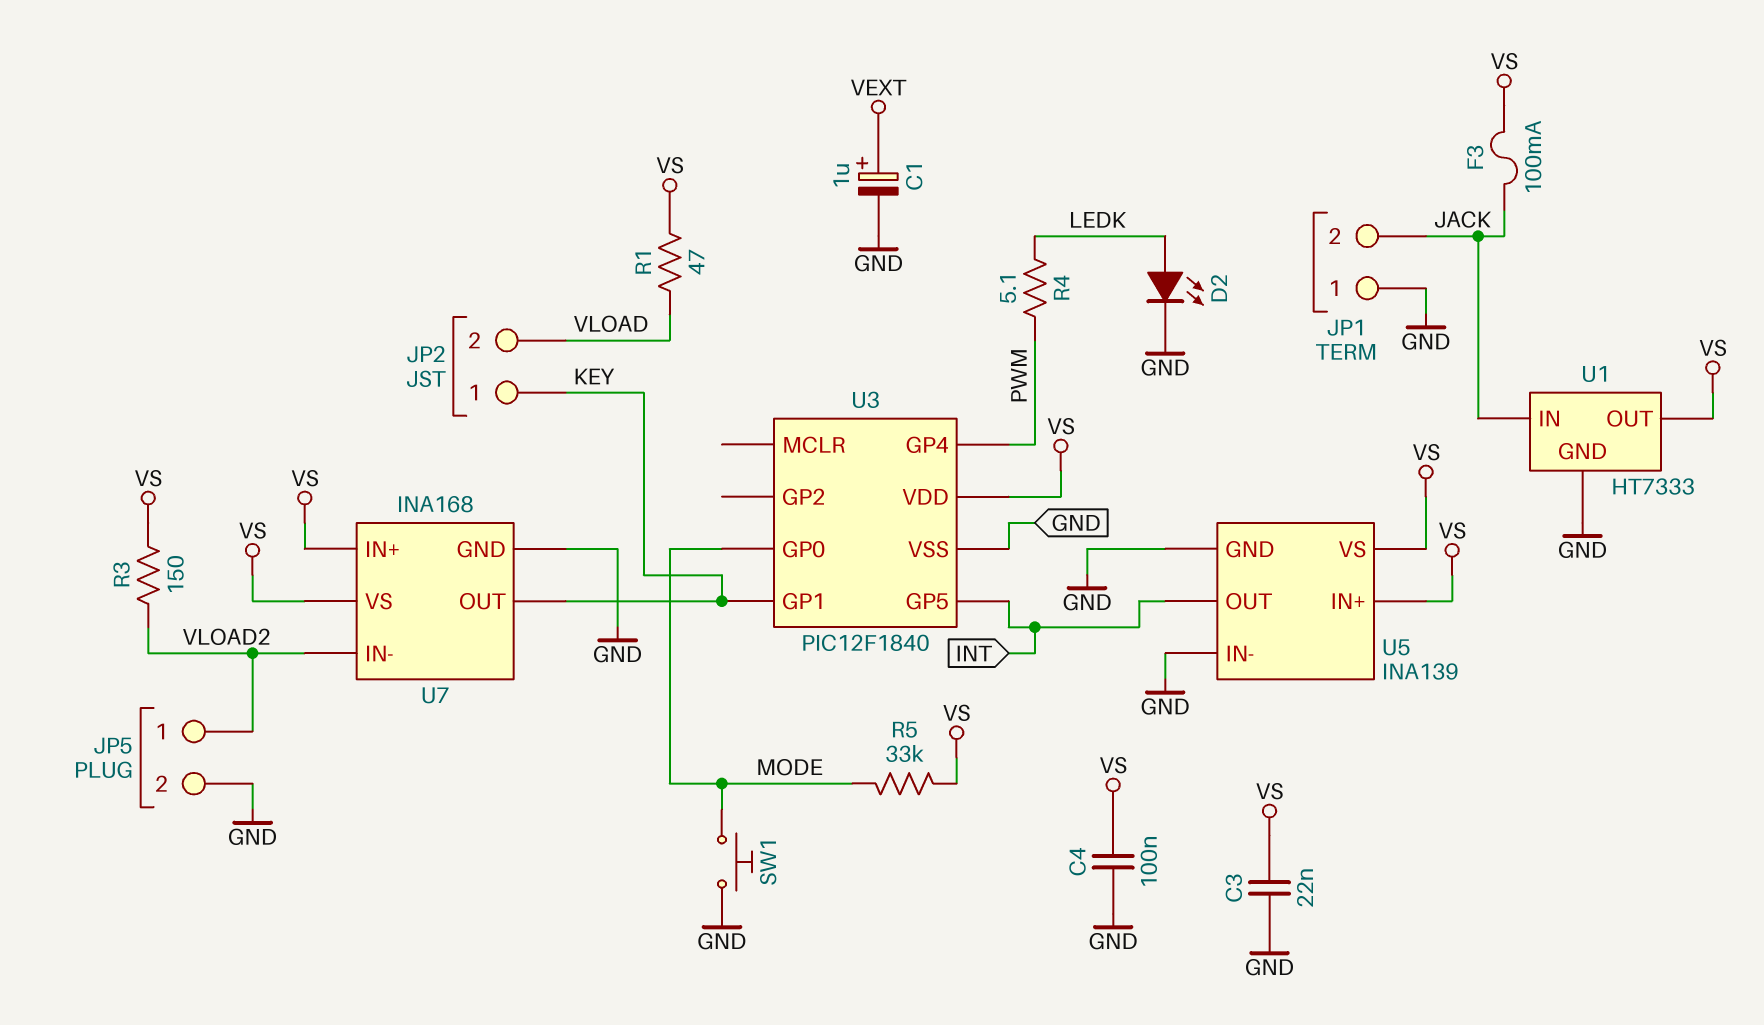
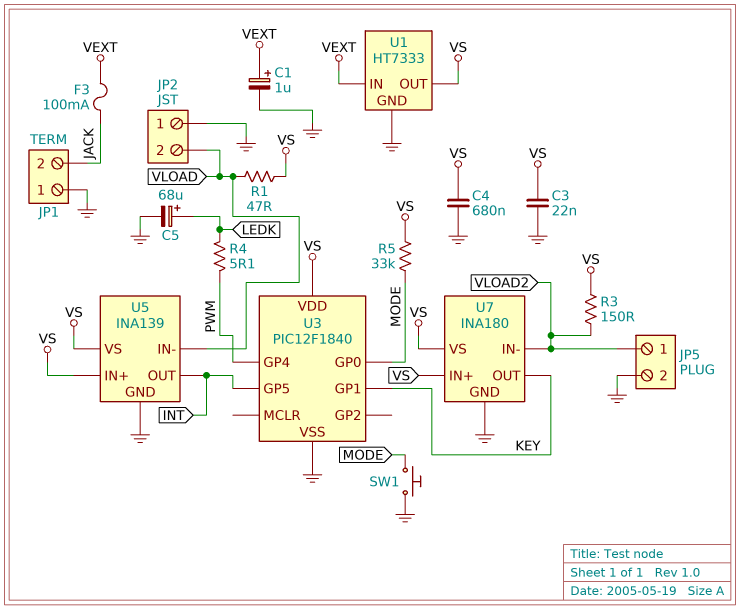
C4: 100nF (GND, VS) -> 680nF (GND, VS)
C5: none -> 68uF (plus LEDK, minus GND)
D2: LED (A LEDK, K GND) -> none
F3: 100mA (JACK, VS) -> 100mA (JACK, VEXT)
JP2 pin 1: KEY -> GND
U1 pin IN: JACK -> VEXT
U5 pin IN-: GND -> VLOAD
U7: INA168 -> INA180

